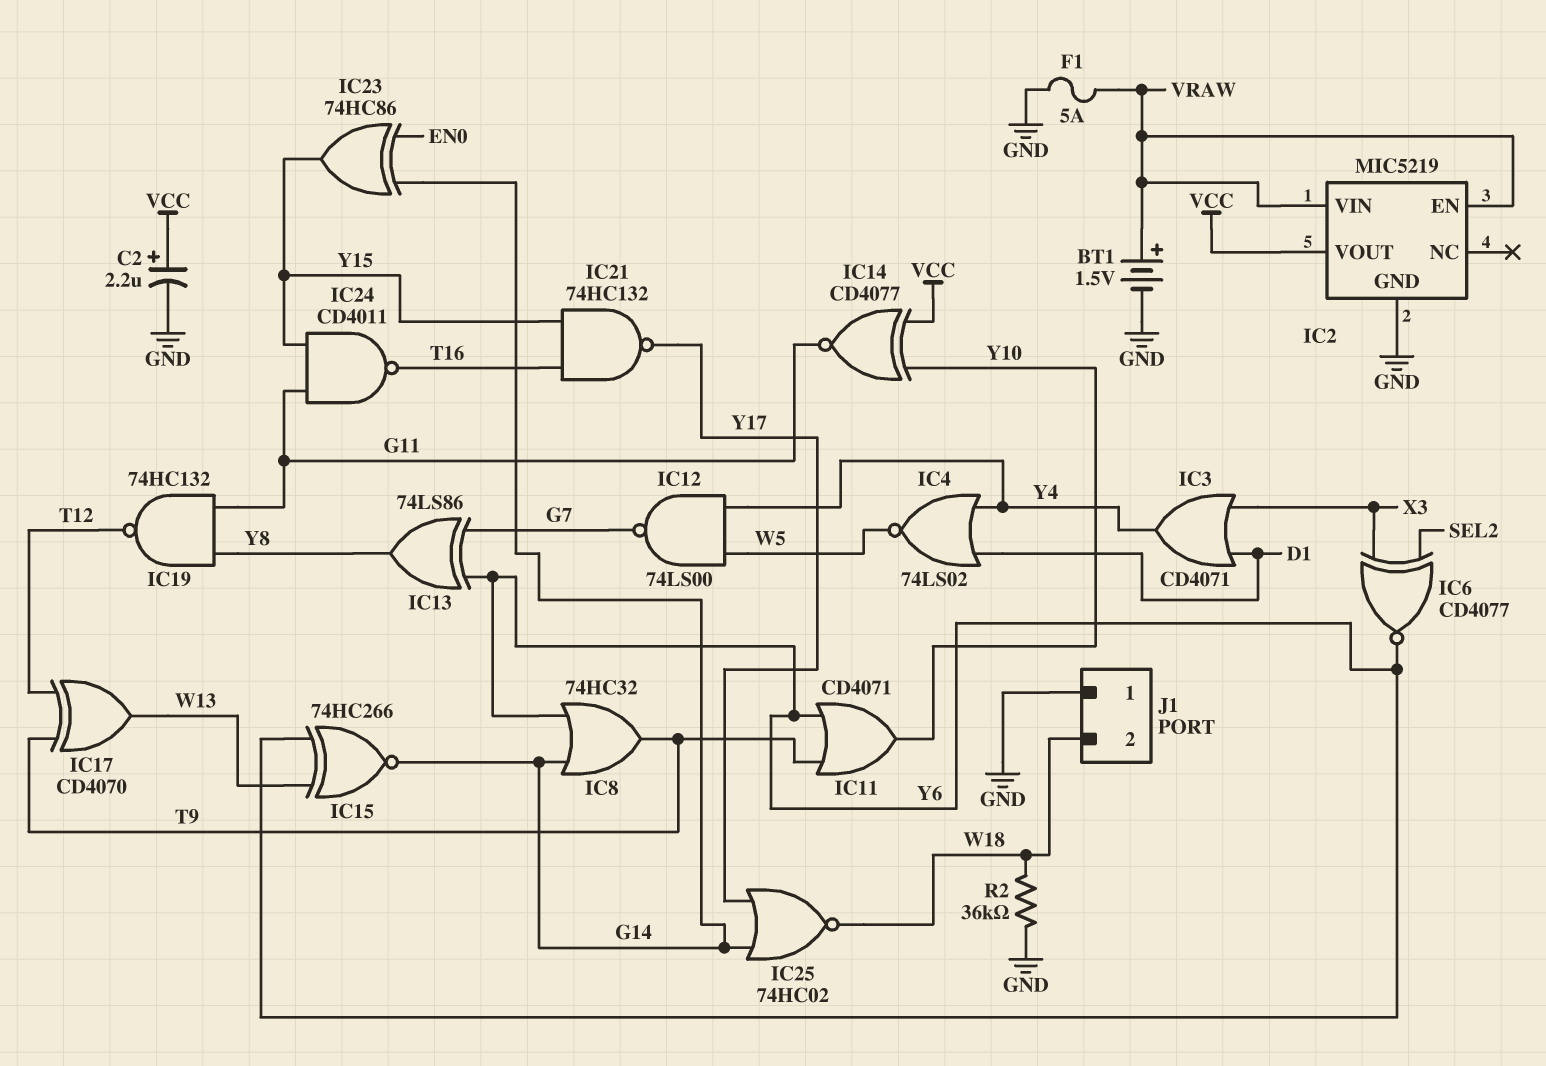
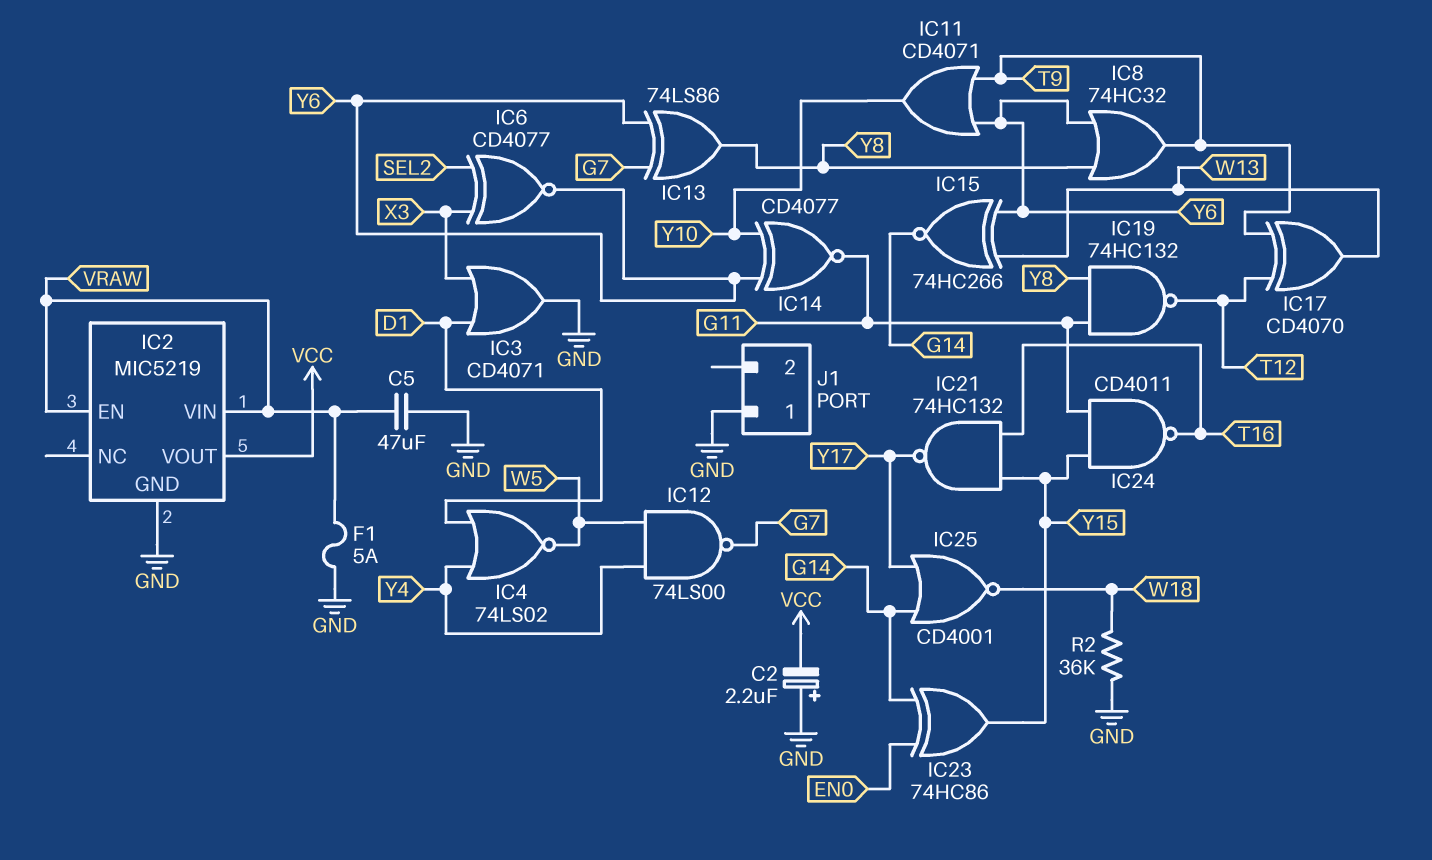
BT1: 1.5V (plus VRAW, minus GND) -> none
C2: 2.2uF (plus VCC, minus GND) -> 2.2uF (plus GND, minus VCC)
C5: none -> 47uF (GND, VRAW)
IC3: OR CD4071 (in D1, in X3, out Y4) -> OR CD4071 (in D1, in X3, out GND)
IC8: OR 74HC32 (in G14, in Y6, out T9) -> OR 74HC32 (in Y6, in Y8, out T9)
IC14: XNOR CD4077 (in VCC, in Y10, out G11) -> XNOR CD4077 (in Y6, in Y10, out G11)
IC25: NOR 74HC02 (in G14, in Y17, out W18) -> NOR CD4001 (in G14, in Y17, out W18)
J1 pin 2: W18 -> none

